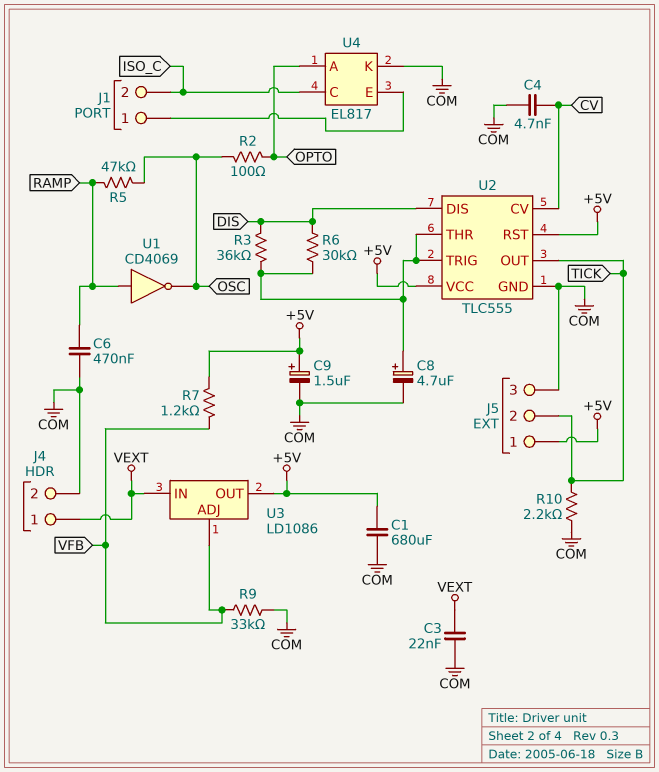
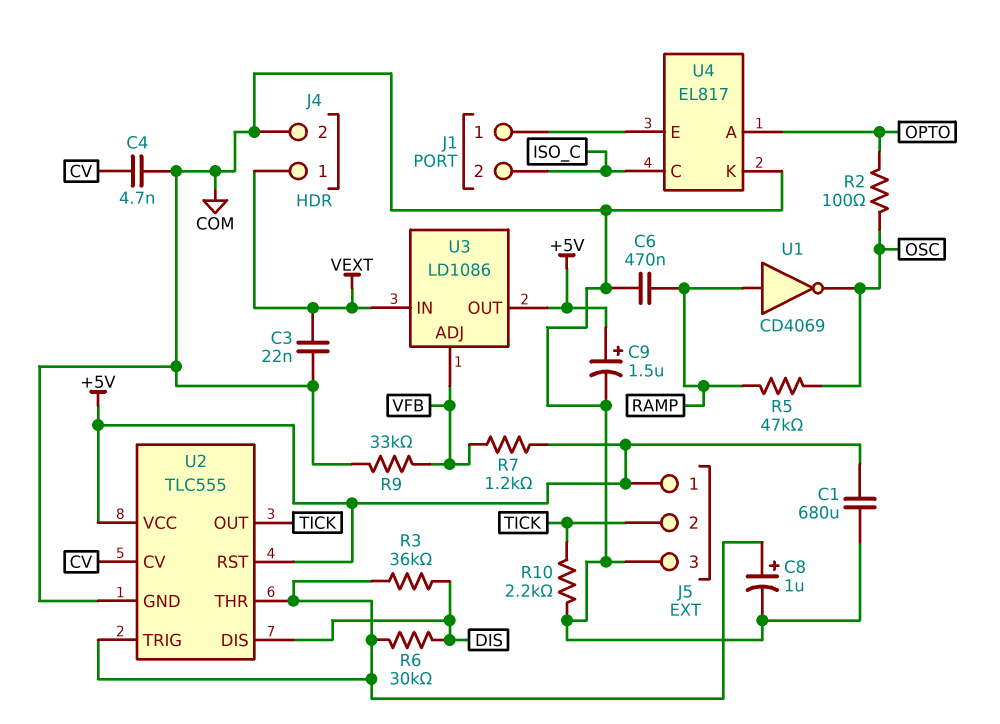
C8: 4.7uF (plus U2/THR, minus COM) -> 1uF (plus U2/THR, minus COM)

